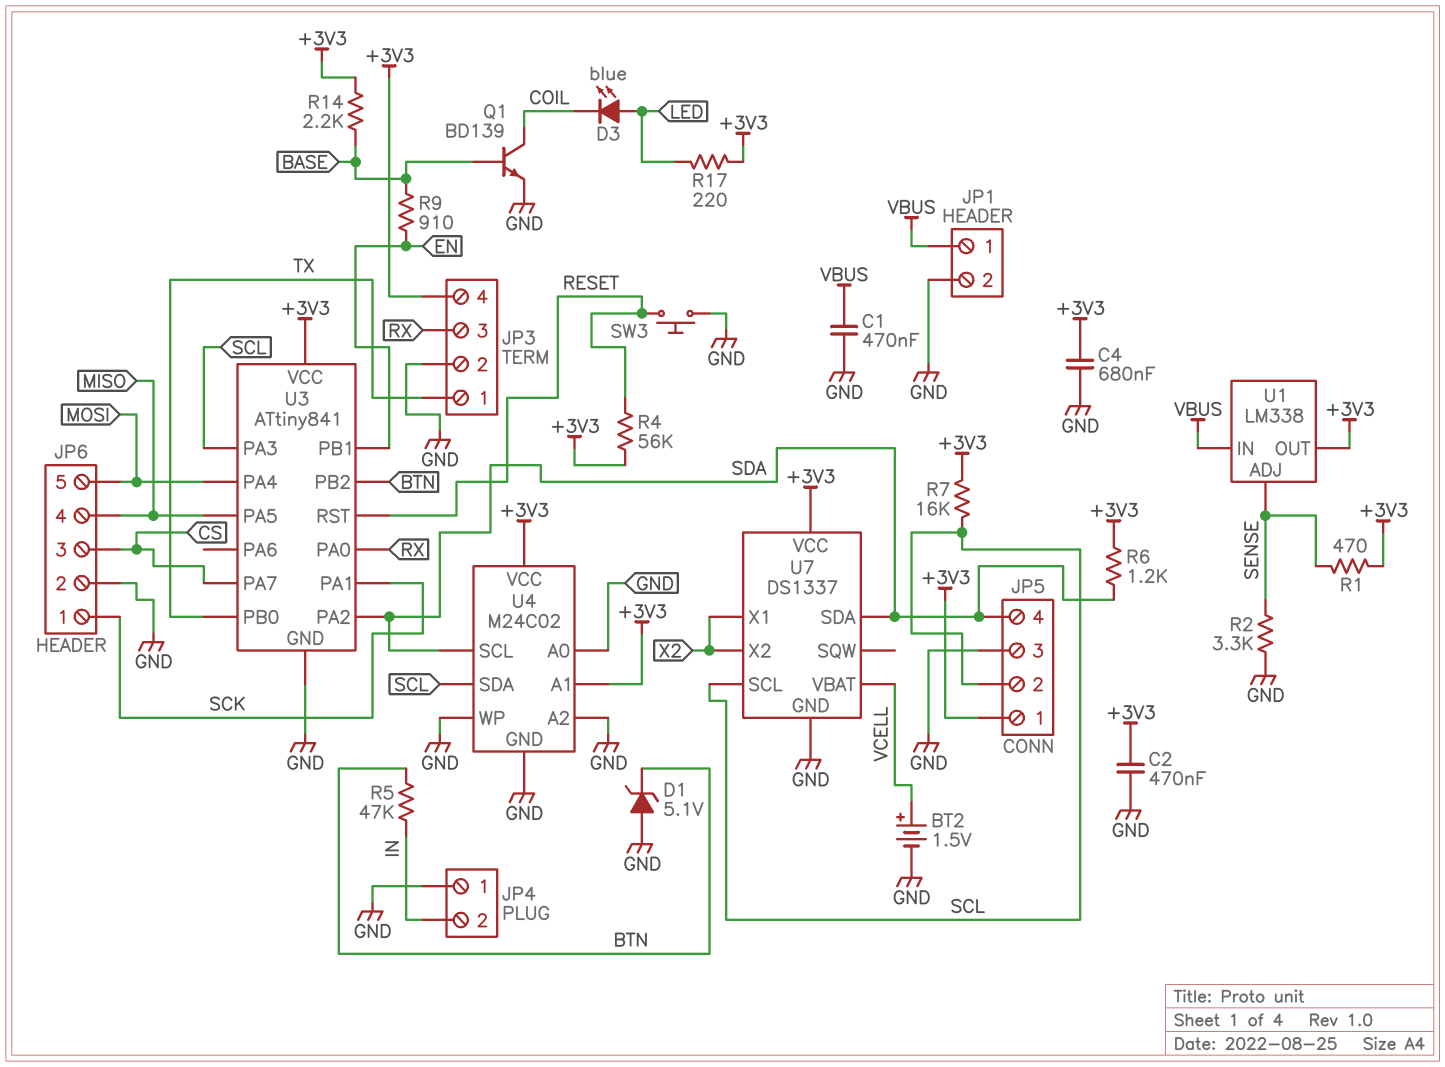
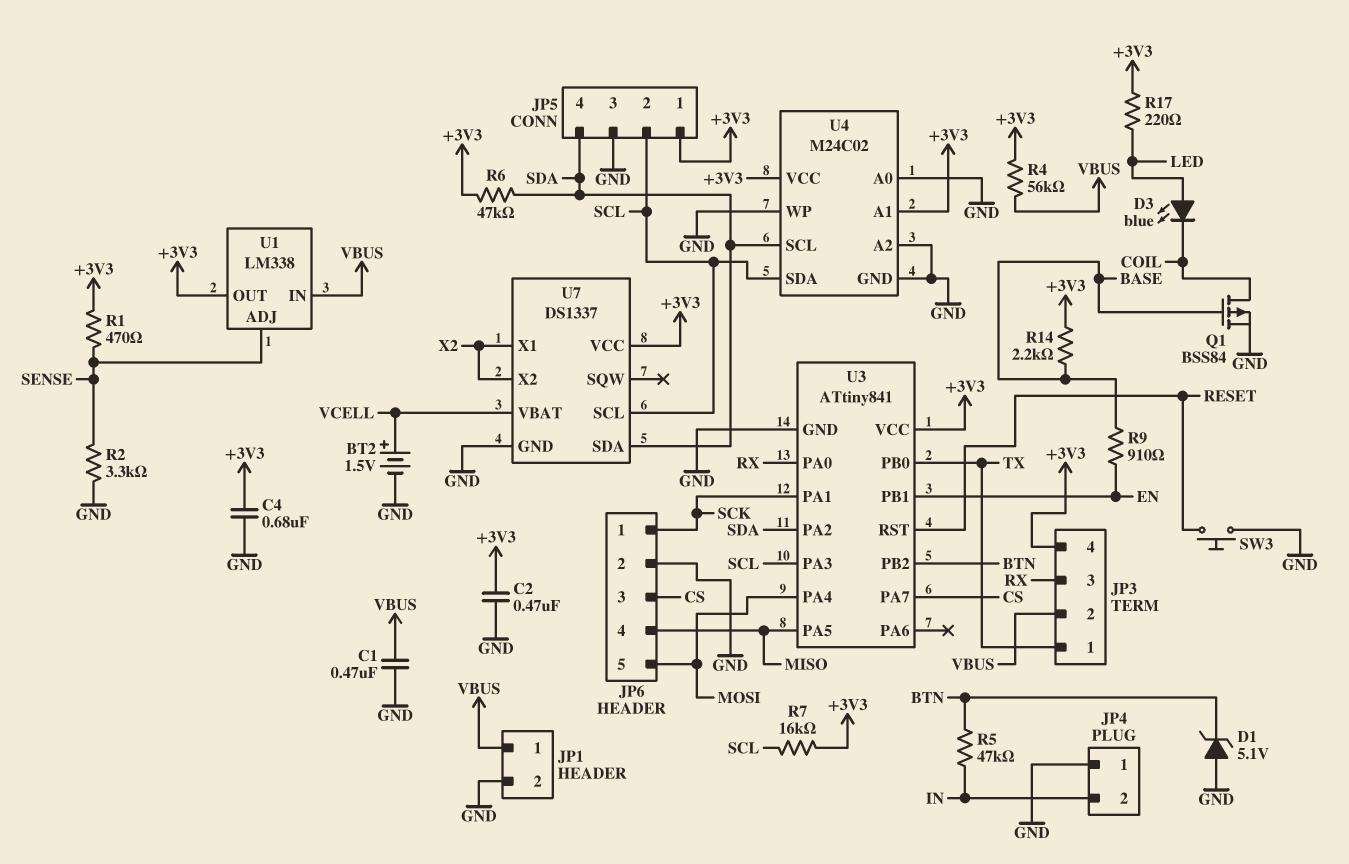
JP3 pin 2: GND -> VBUS
Q1: NPN BD139 (B BASE, C COIL, E GND) -> PMOS BSS84 (G BASE, D COIL, S GND)
R4: 56k (+3V3, RESET) -> 56k (+3V3, VBUS)
R6: 1.2k (+3V3, SDA) -> 47k (+3V3, SDA)

